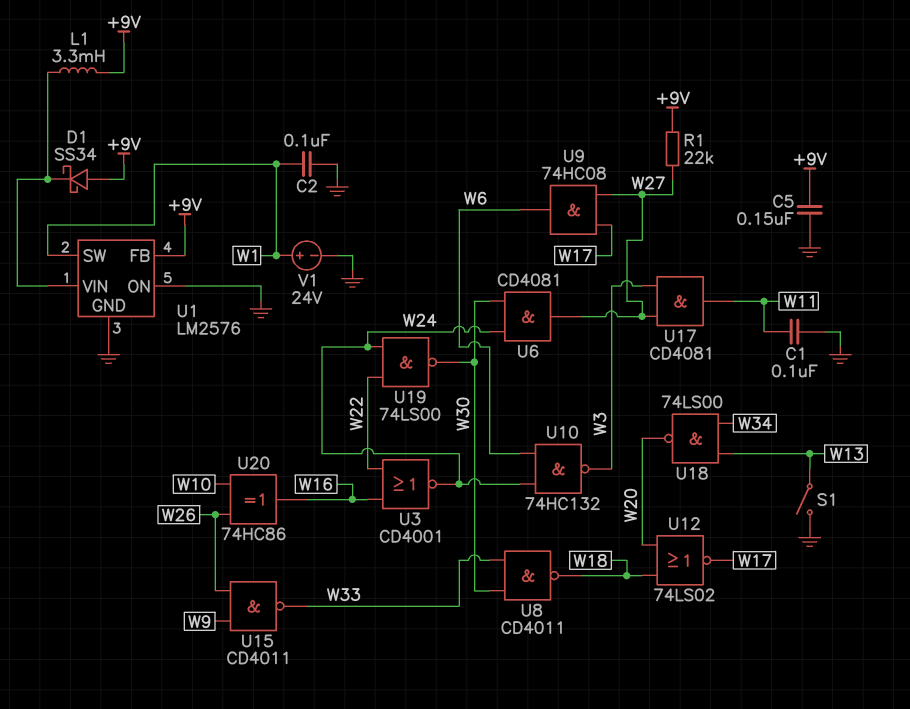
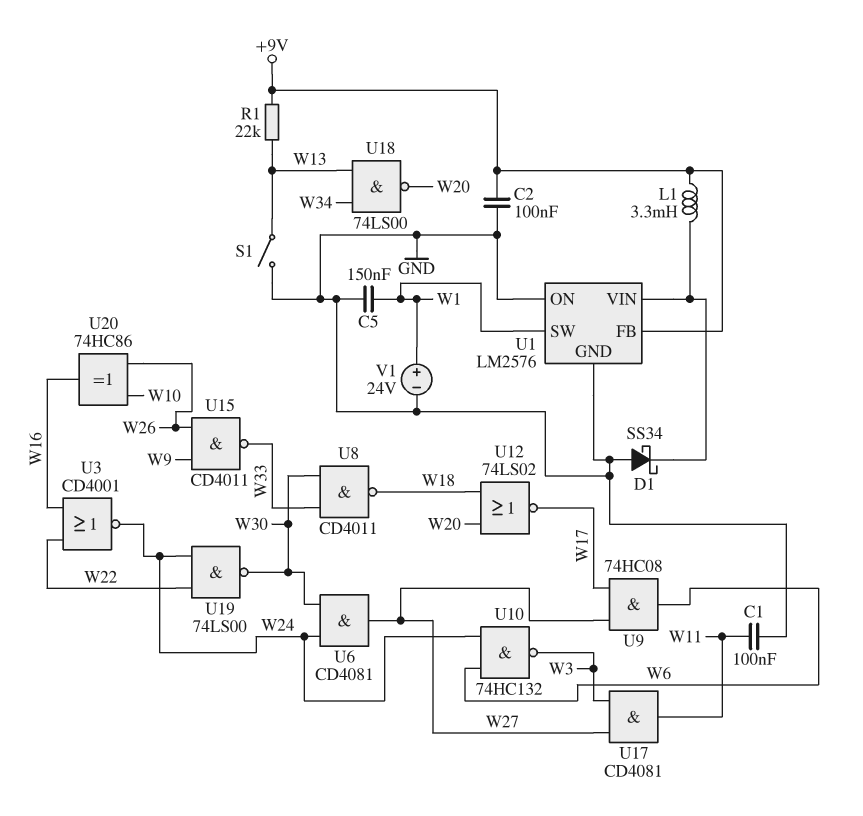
C2: 100nF (GND, W1) -> 100nF (+9V, GND)
C5: 150nF (+9V, GND) -> 150nF (GND, W1)
D1: schottky SS34 (A +9V, K U1/VIN) -> schottky SS34 (A GND, K U1/VIN)
R1: 22k (+9V, W27) -> 22k (+9V, W13)

